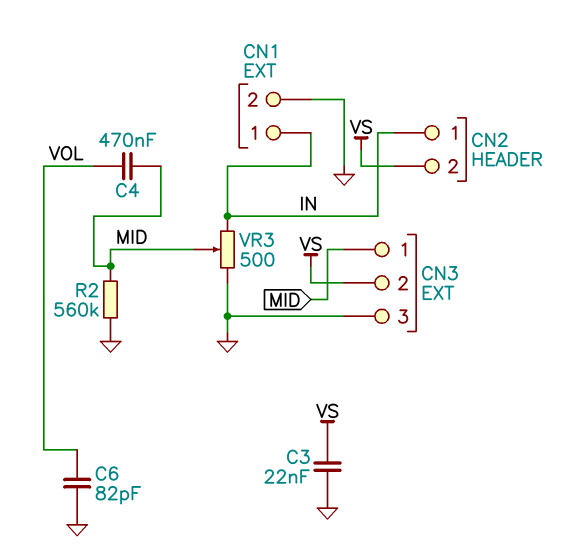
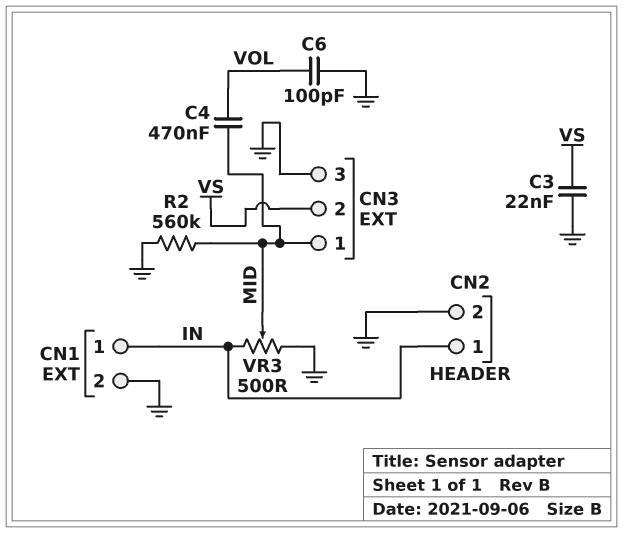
C6: 82pF (GND, VOL) -> 100pF (GND, VOL)
CN2 pin 2: VS -> GND

